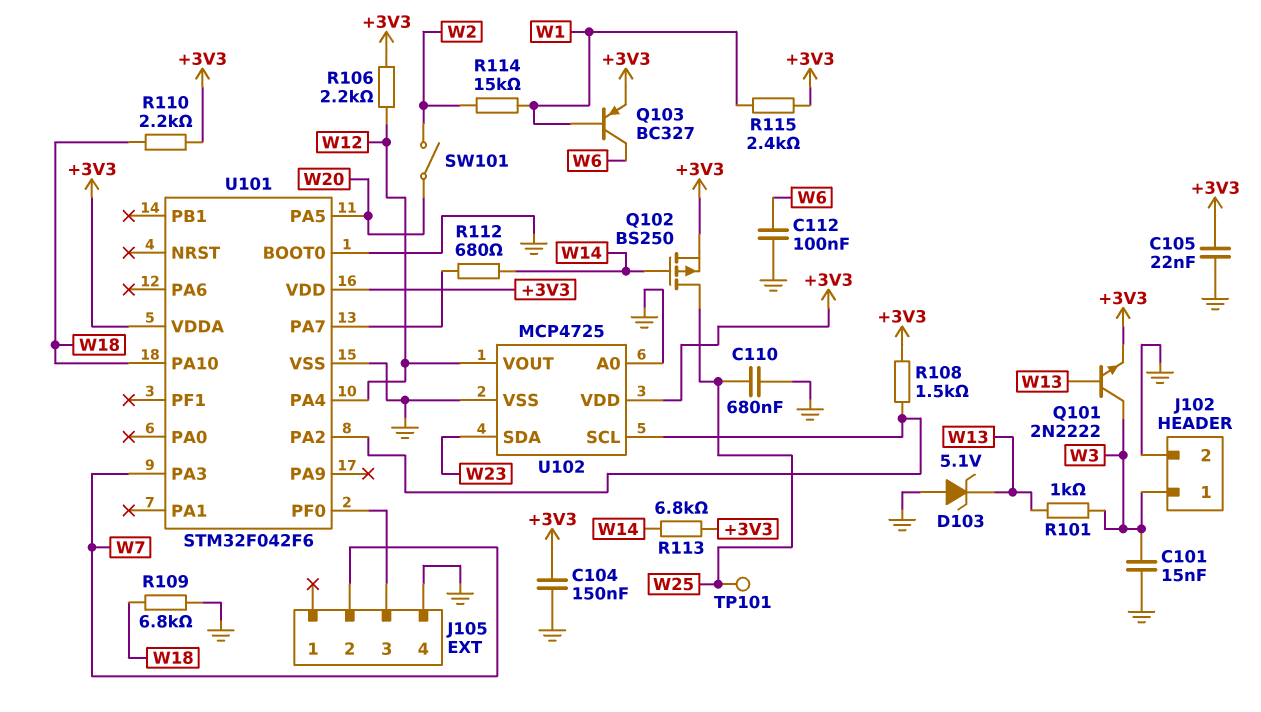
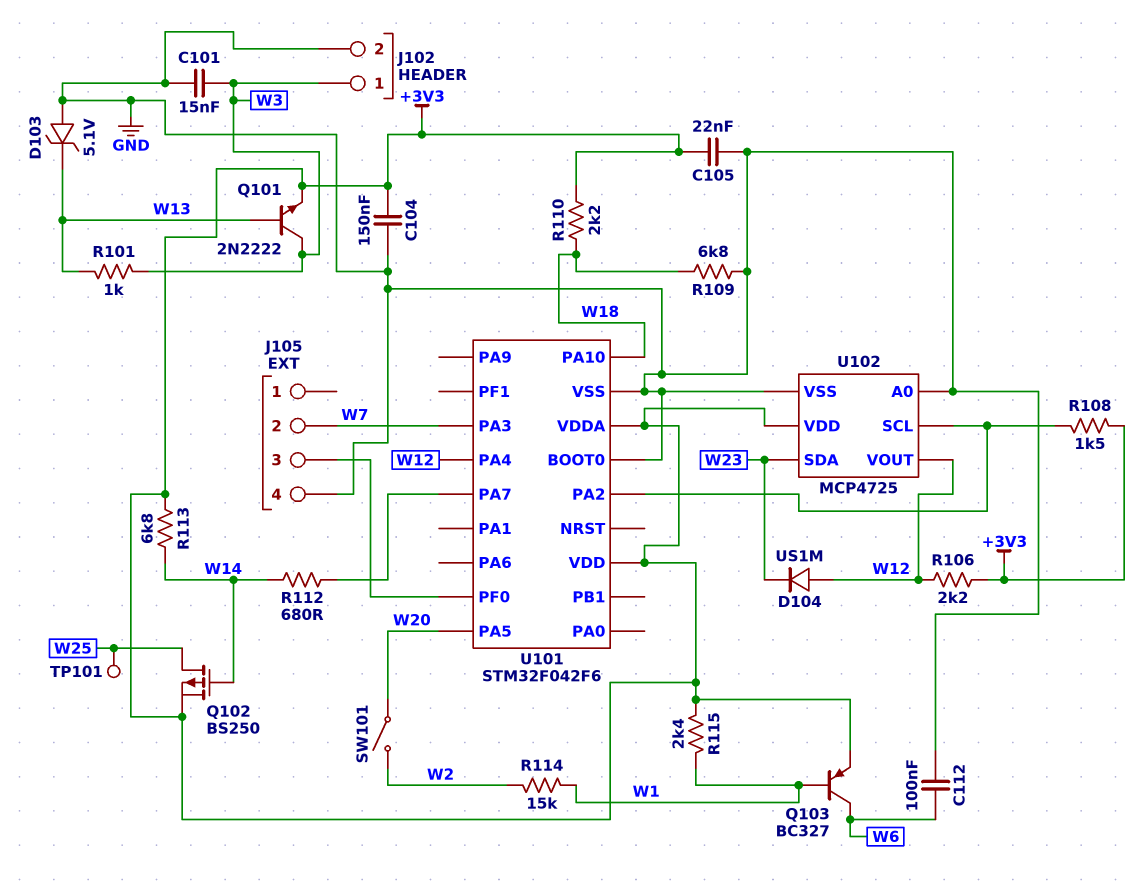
C110: 680nF (GND, W25) -> none
D104: none -> diode US1M (A W12, K W23)

